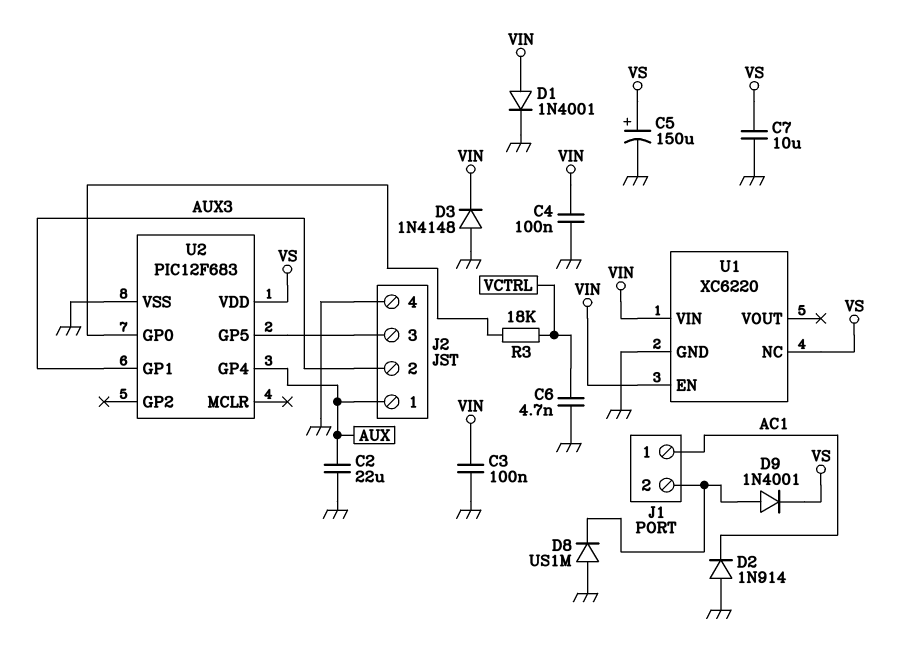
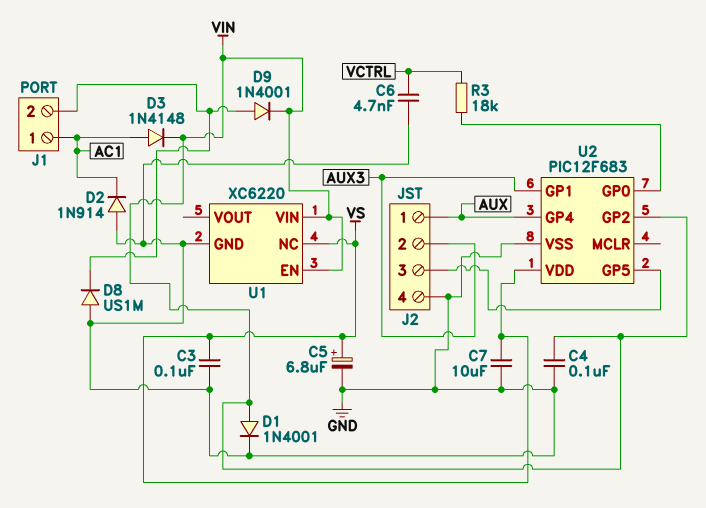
C2: 22uF (AUX, GND) -> none
C3: 100nF (GND, VIN) -> 100nF (GND, VS)
C5: 150uF (plus VS, minus GND) -> 6.8uF (plus VS, minus GND)
D3: diode 1N4148 (A GND, K VIN) -> diode 1N4148 (A AC1, K VIN)
D9: diode 1N4001 (A J1/2, K VS) -> diode 1N4001 (A J1/2, K VIN)
U2 pin GP2: none -> VIN

